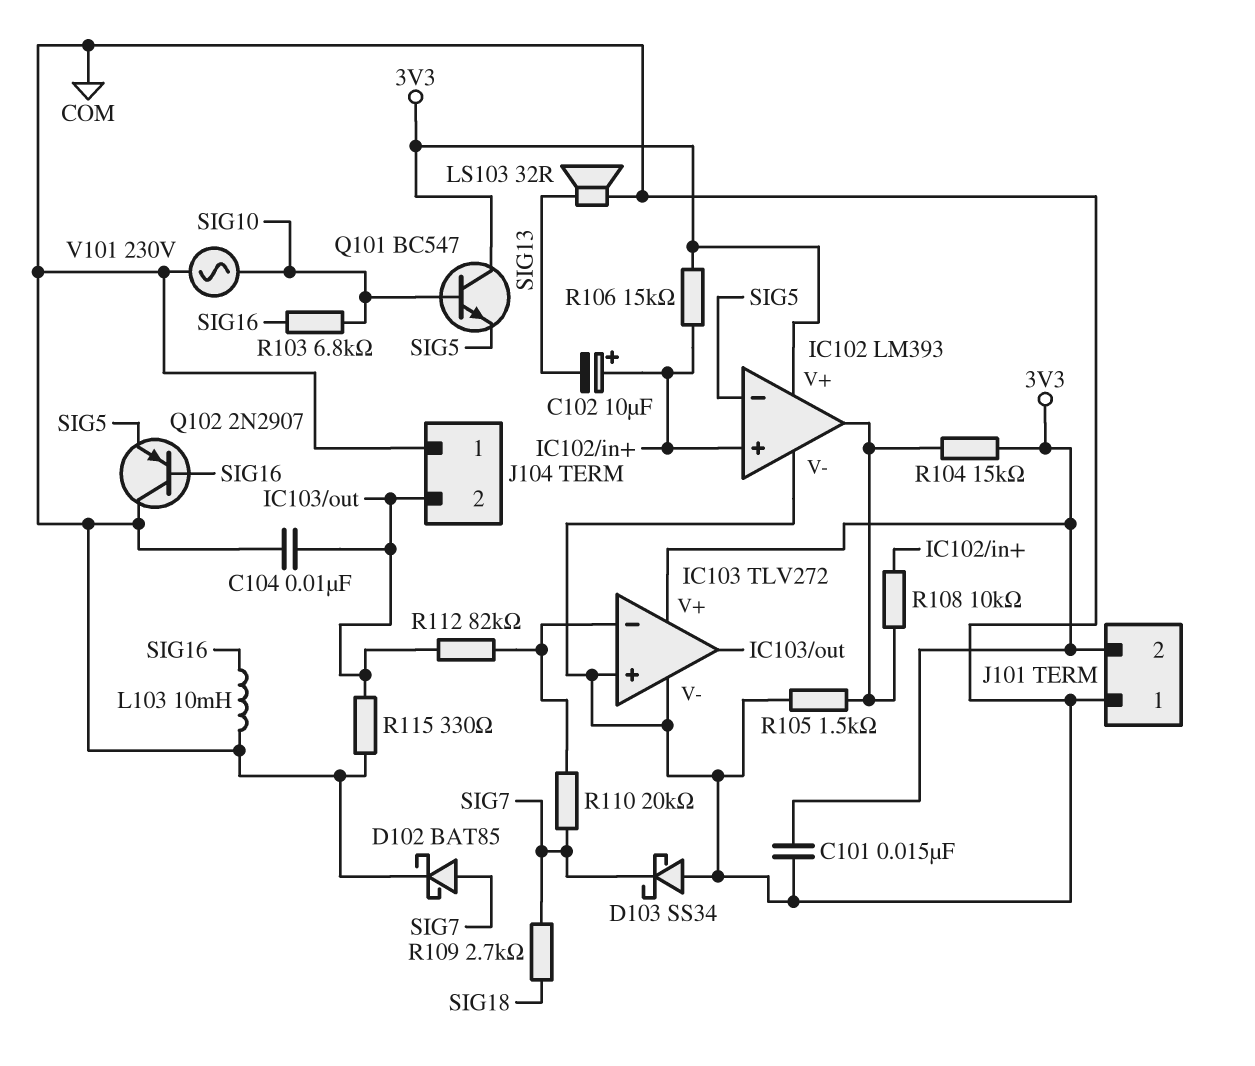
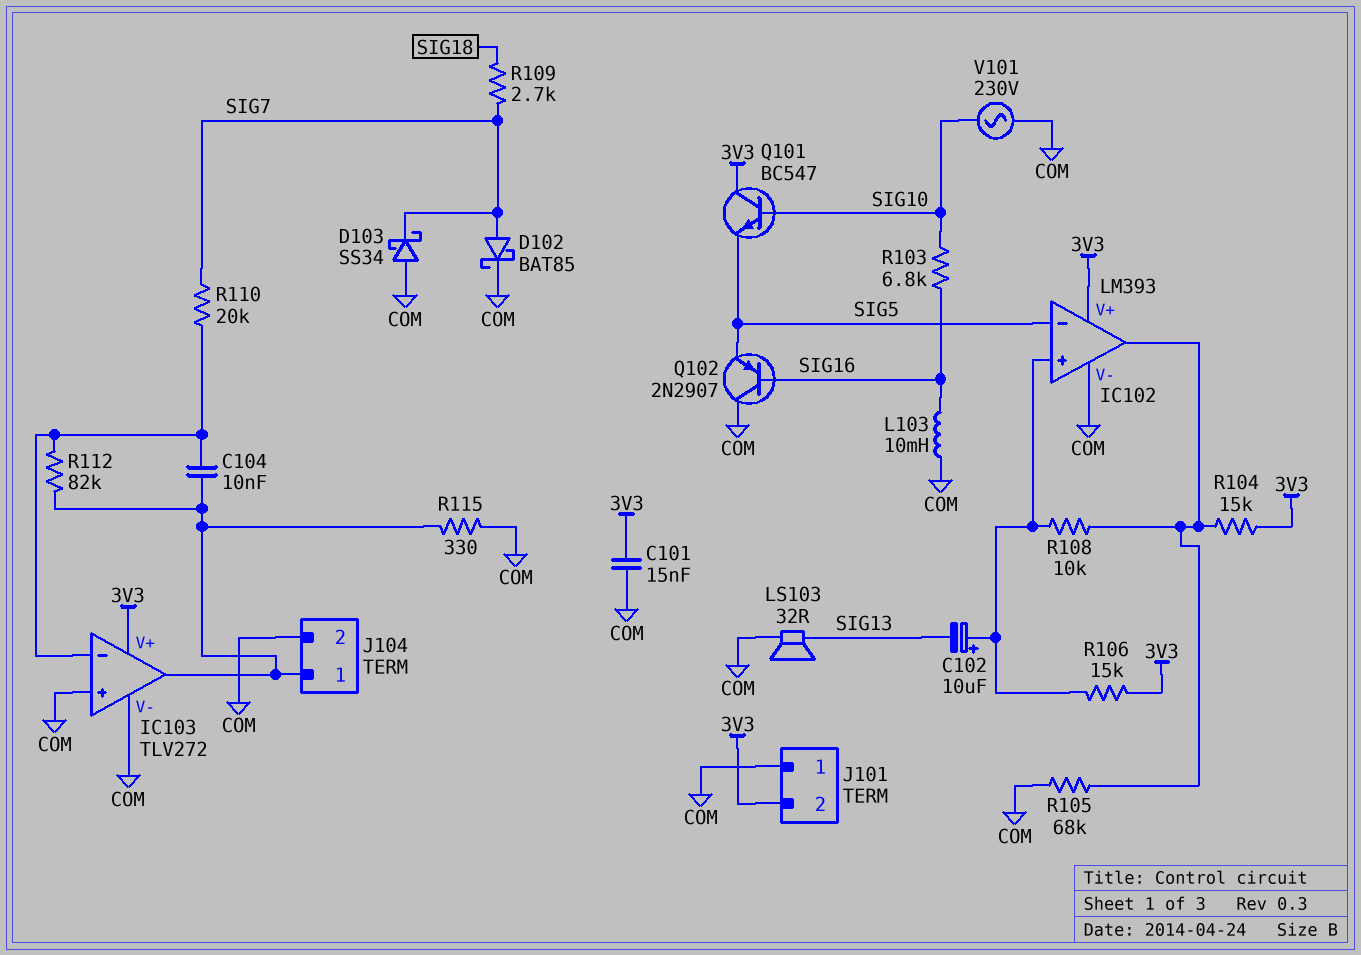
C104: 10nF (COM, IC103/out) -> 10nF (IC103/in-, IC103/out)
J104 pin 1: COM -> IC103/out
J104 pin 2: IC103/out -> COM
R105: 1.5k (COM, IC102/out) -> 68k (COM, IC102/out)

